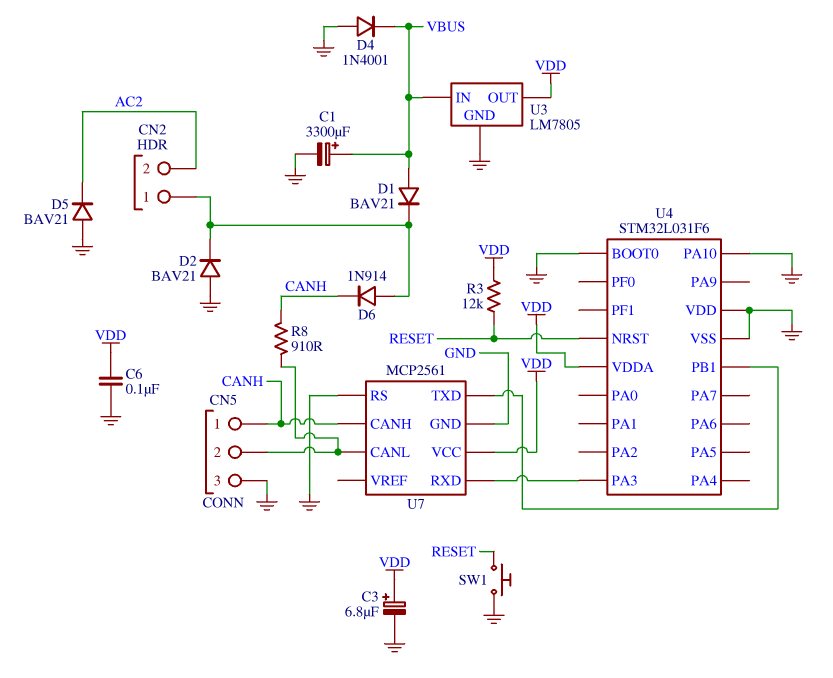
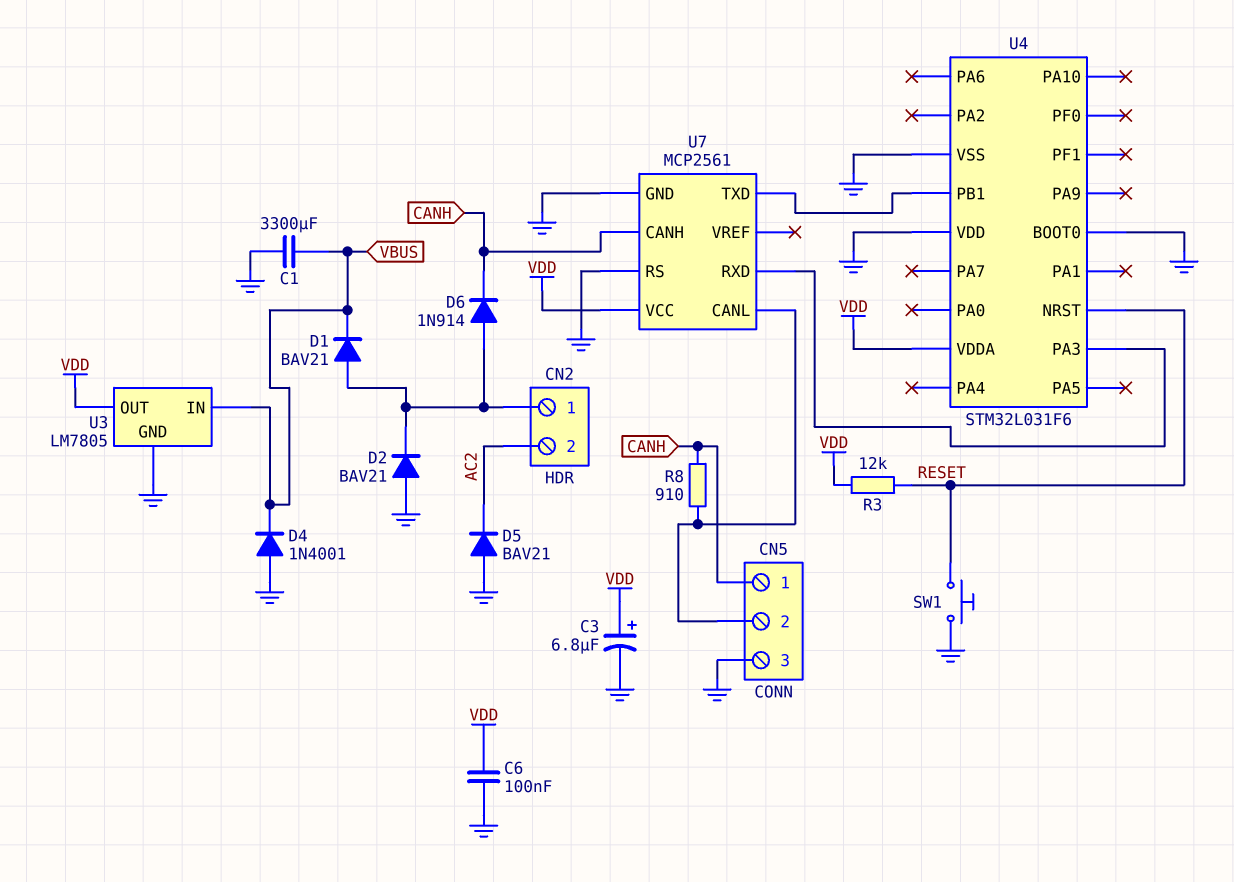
C1: 3300uF (plus VBUS, minus GND) -> 3300uF (GND, VBUS)
D1: diode BAV21 (A VBUS, K CN2/1) -> diode BAV21 (A CN2/1, K VBUS)
U4 pin PA10: GND -> none

